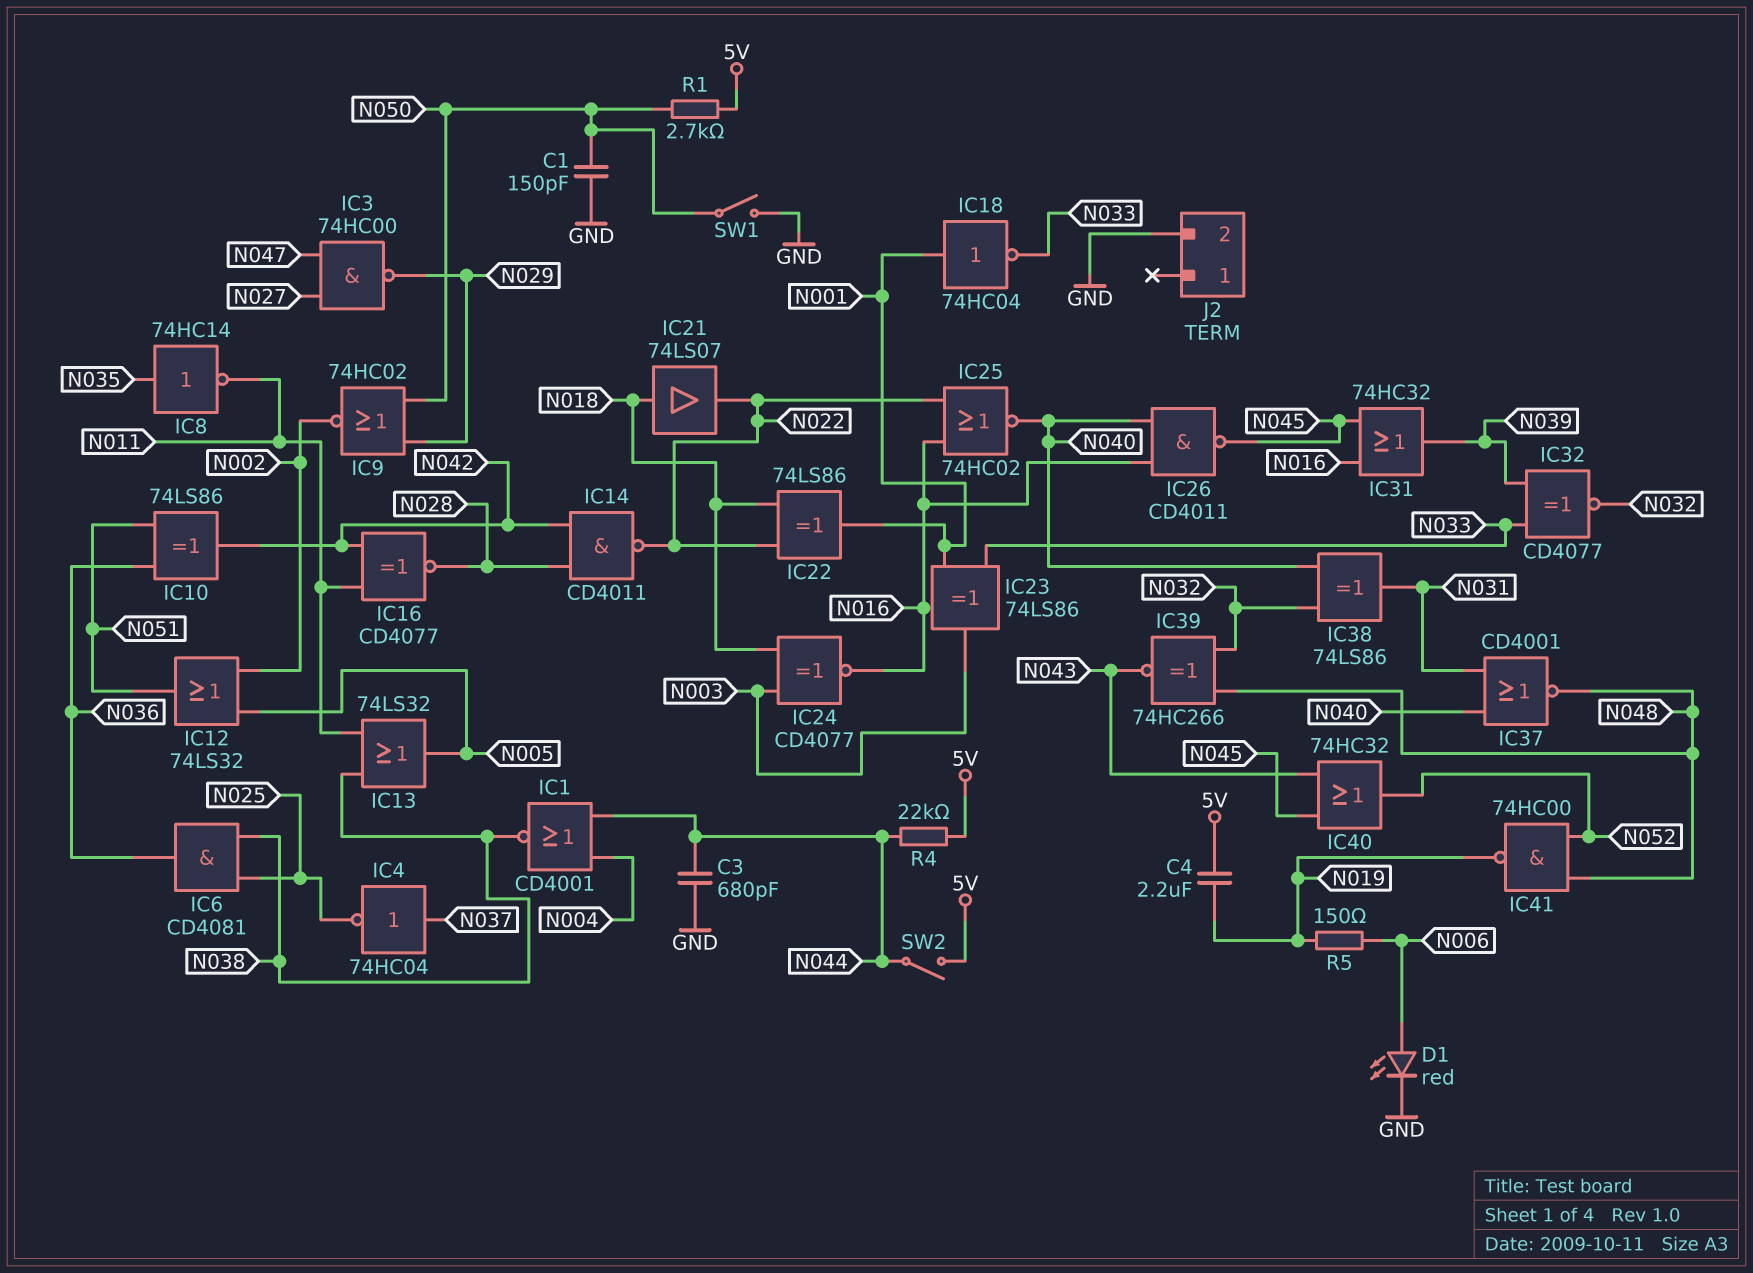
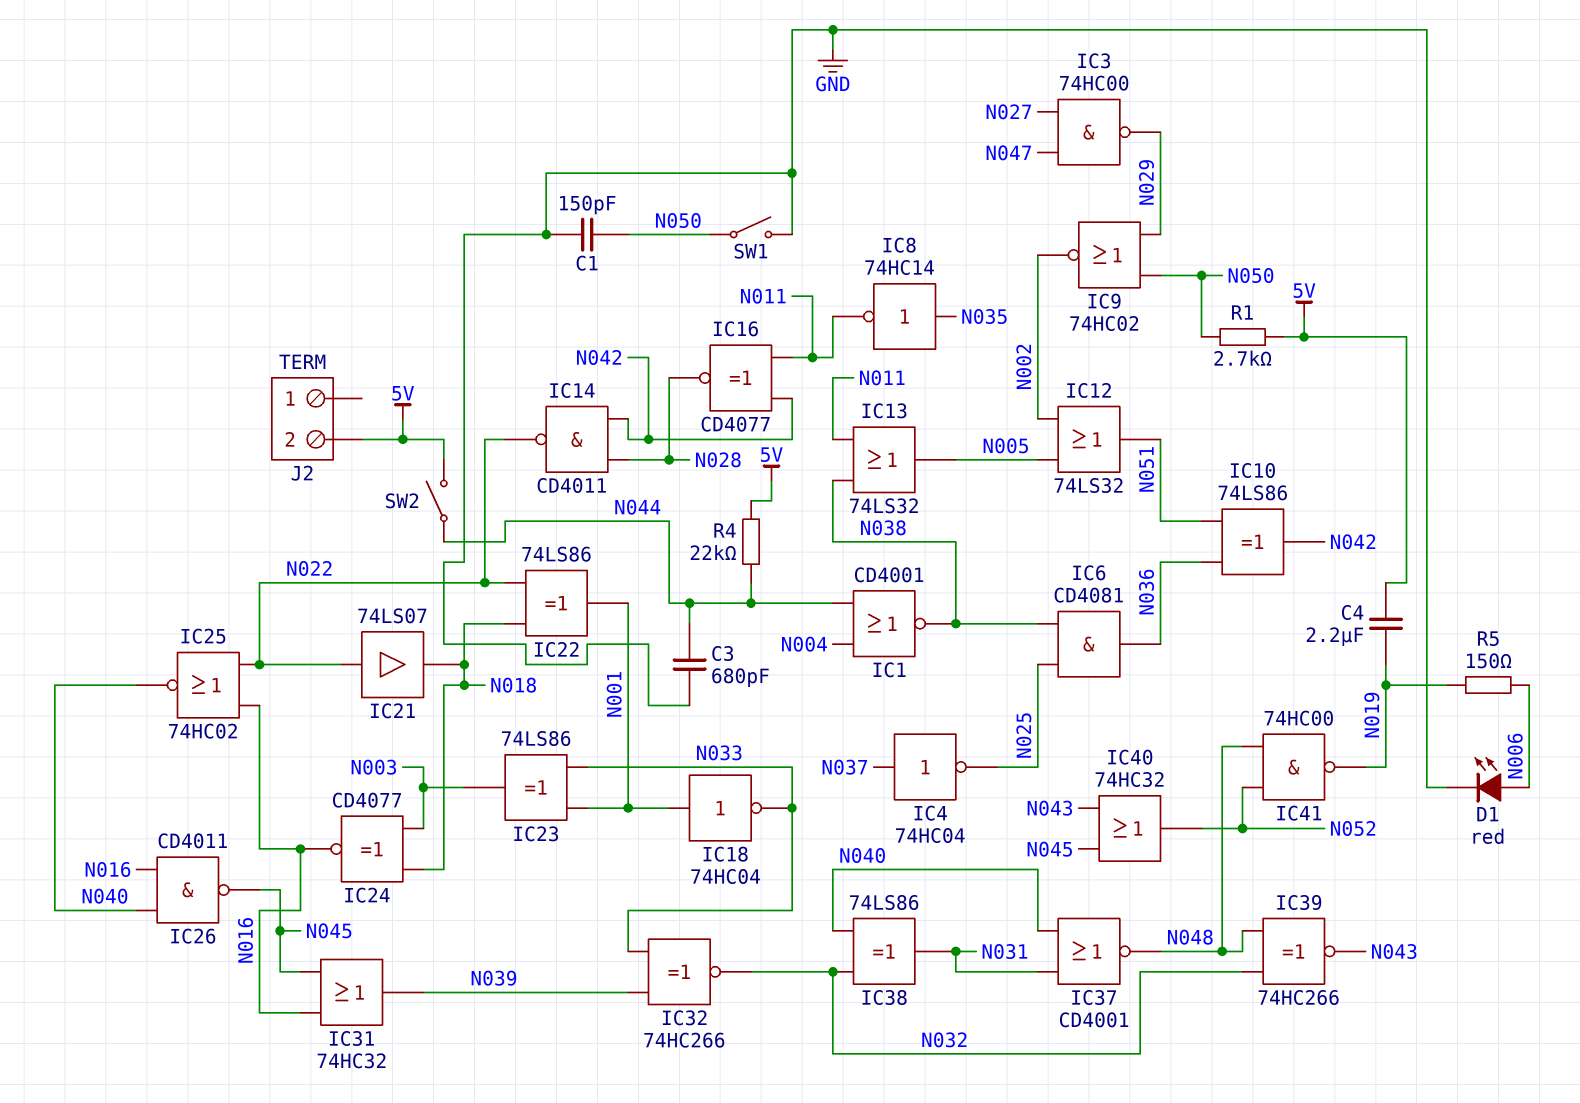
IC21: buffer 74LS07 (in N018, out N022) -> buffer 74LS07 (in N022, out N018)
IC32: XNOR CD4077 (in N033, in N039, out N032) -> XNOR 74HC266 (in N033, in N039, out N032)
J2 pin 2: GND -> 5V

